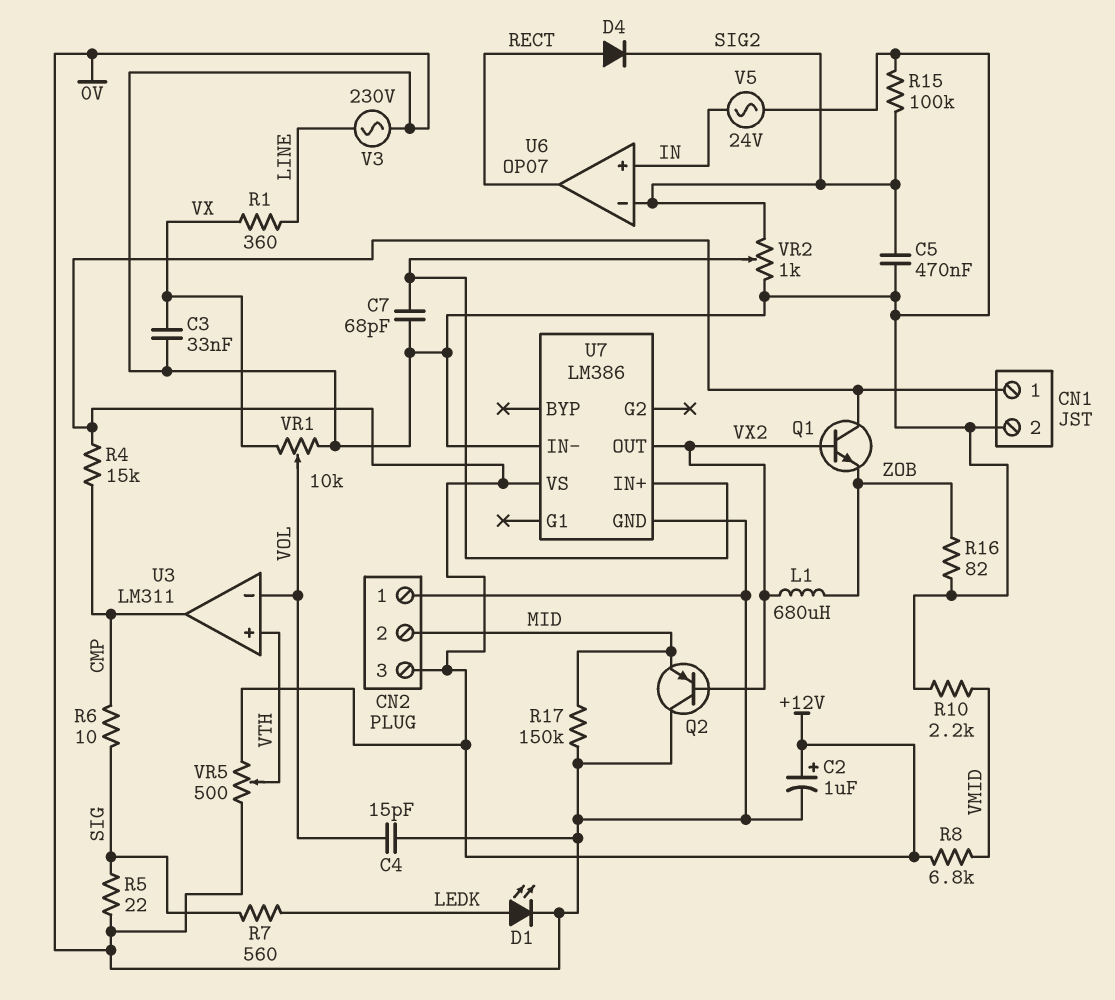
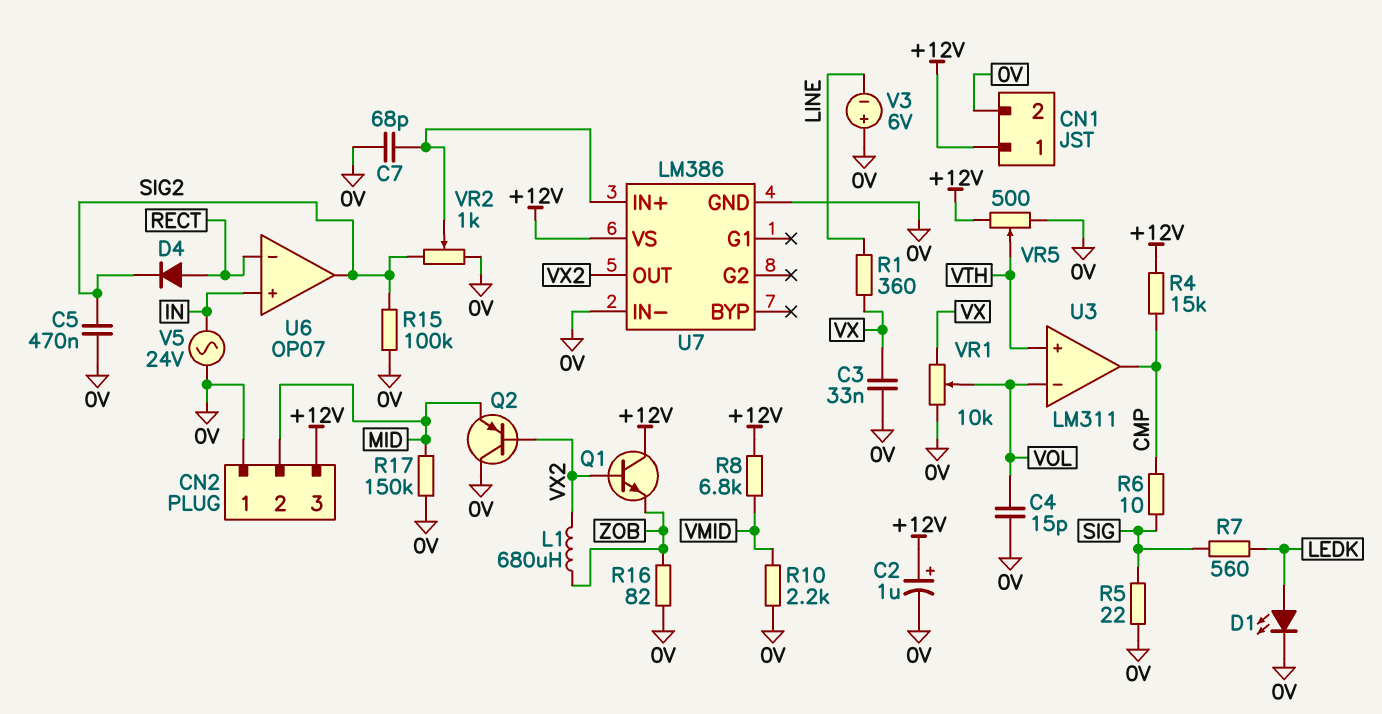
U6 pin in-: SIG2 -> RECT
U6 pin out: RECT -> SIG2
V3: AC 230V (0V, LINE) -> 6V (plus 0V, minus LINE)

